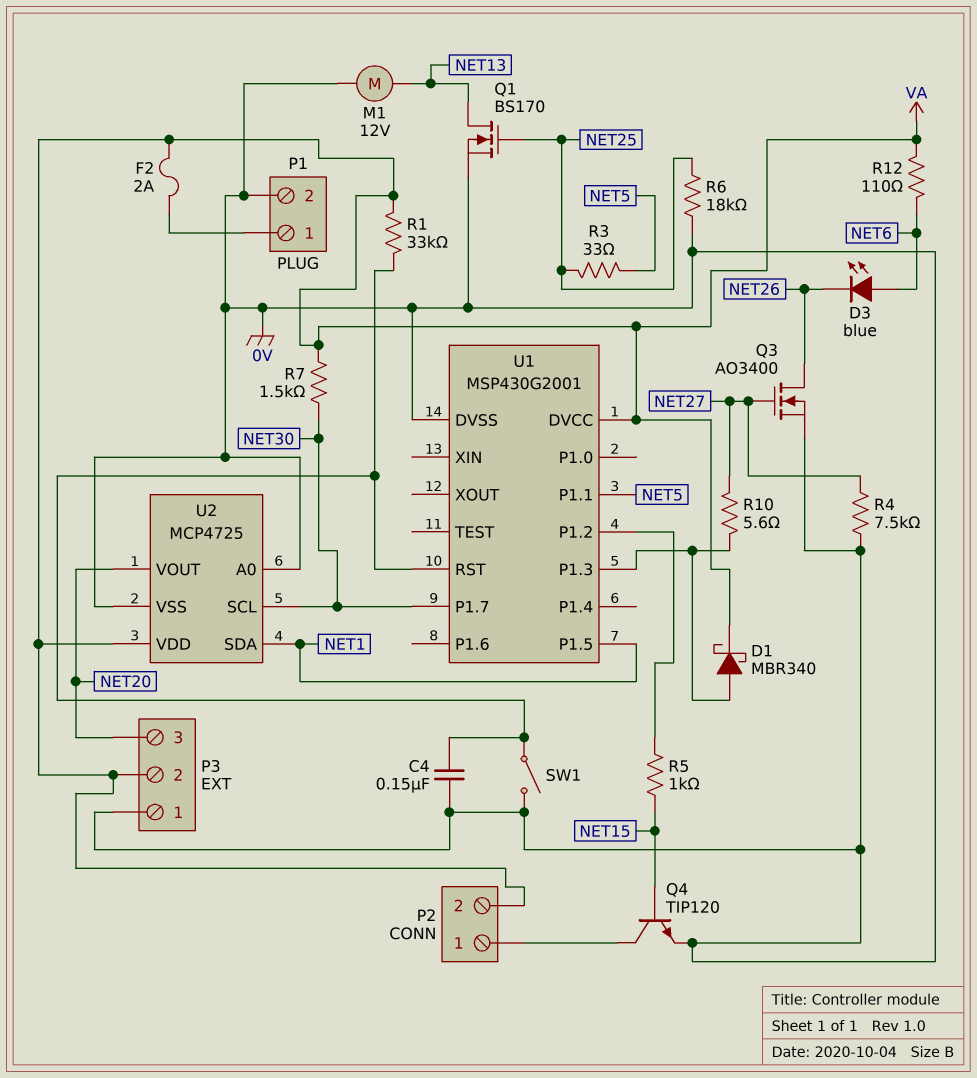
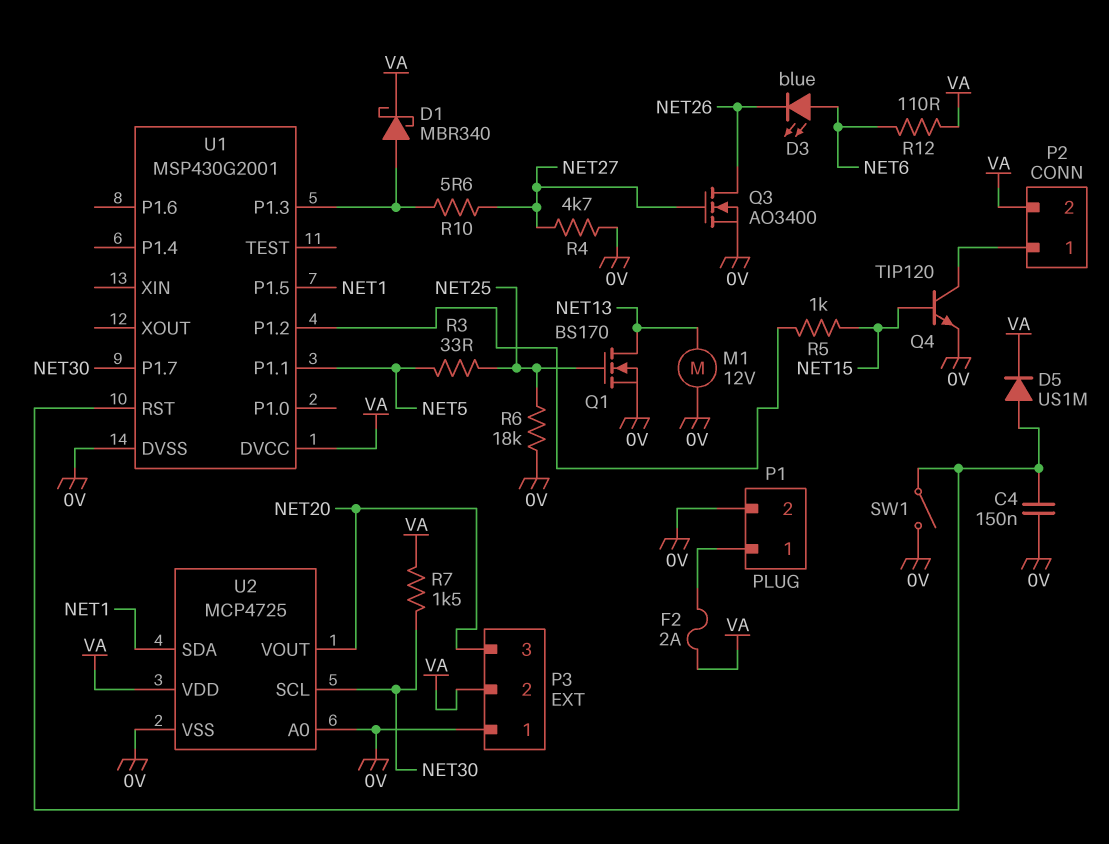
D5: none -> diode US1M (A U1/RST, K VA)
R1: 33k (U1/RST, VA) -> none
R4: 7.5k (0V, NET27) -> 4.7k (0V, NET27)

